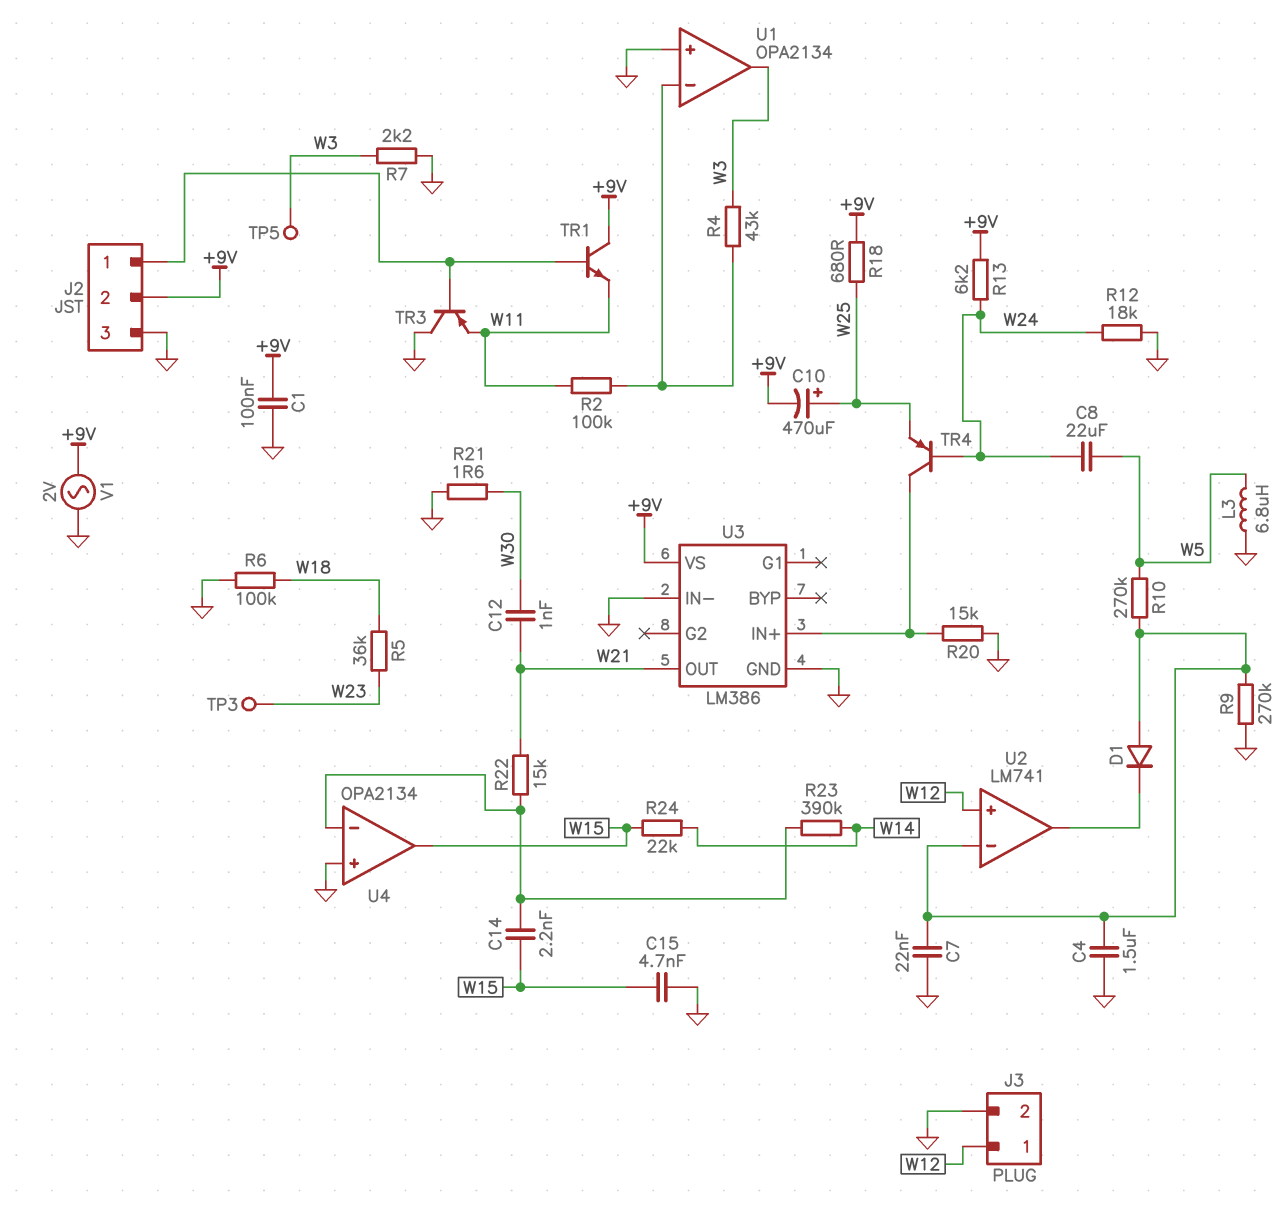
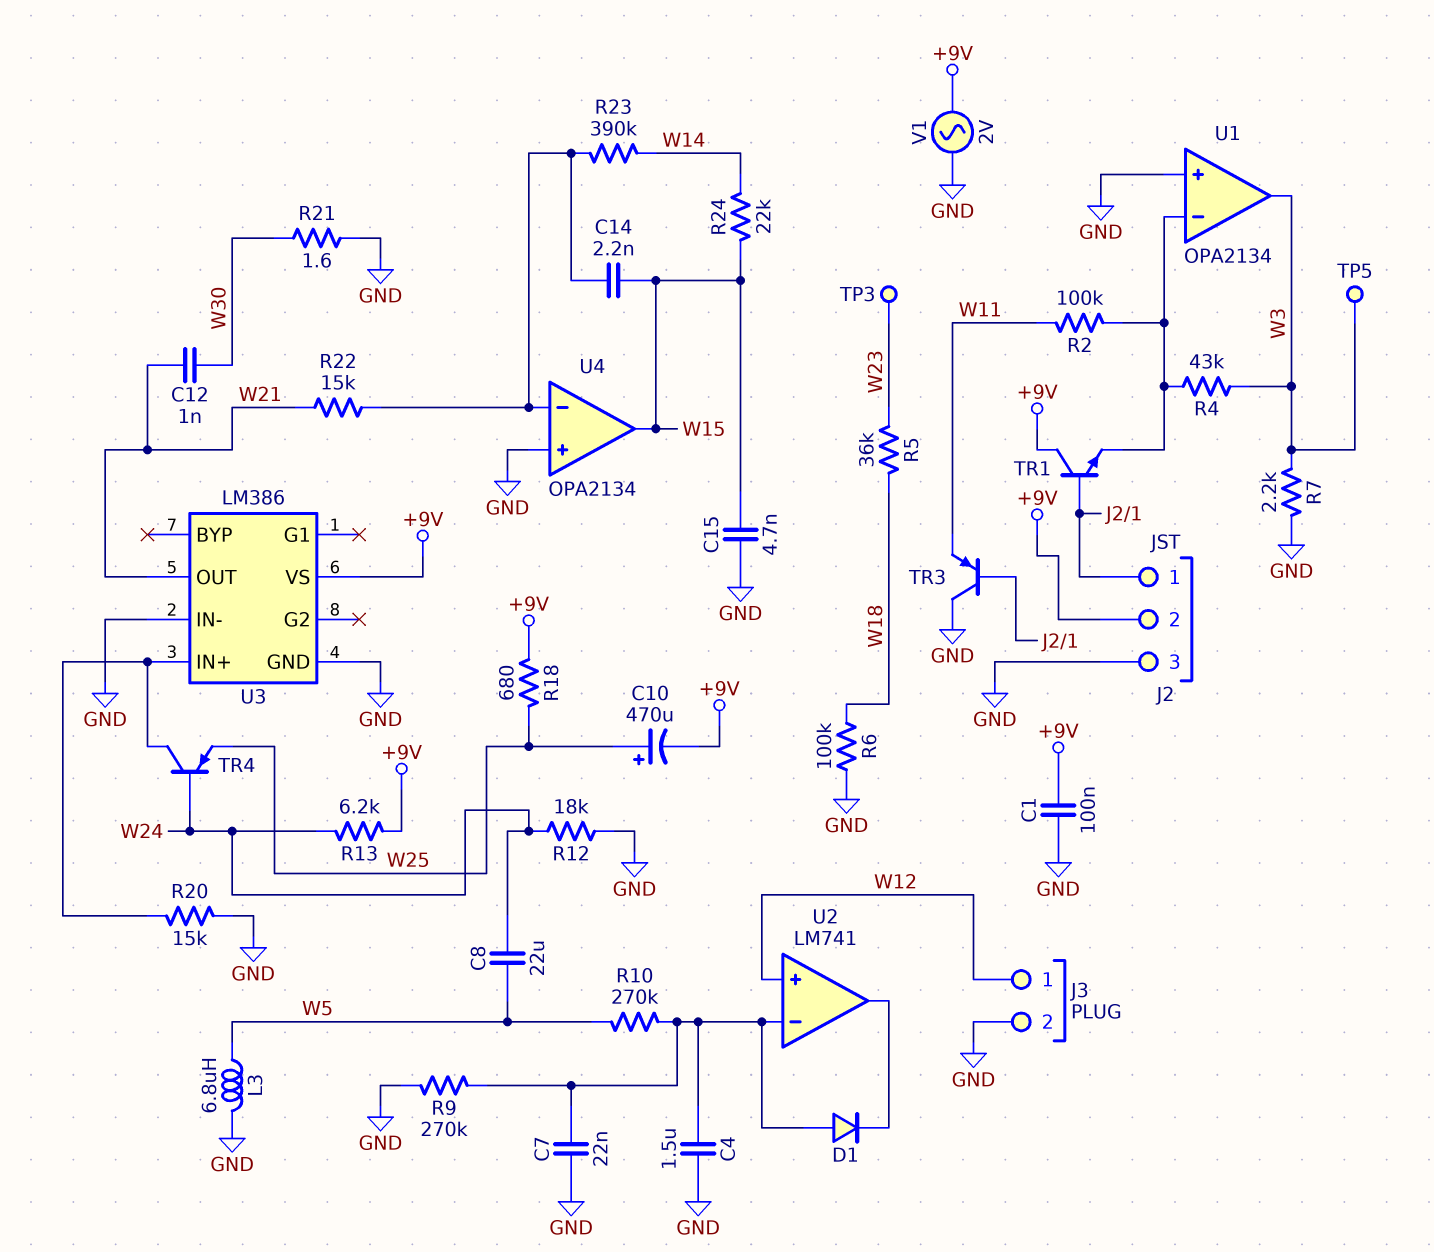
TR1: NPN (B J2/1, C +9V, E W11) -> NPN (B J2/1, C +9V, E U1/in-)

